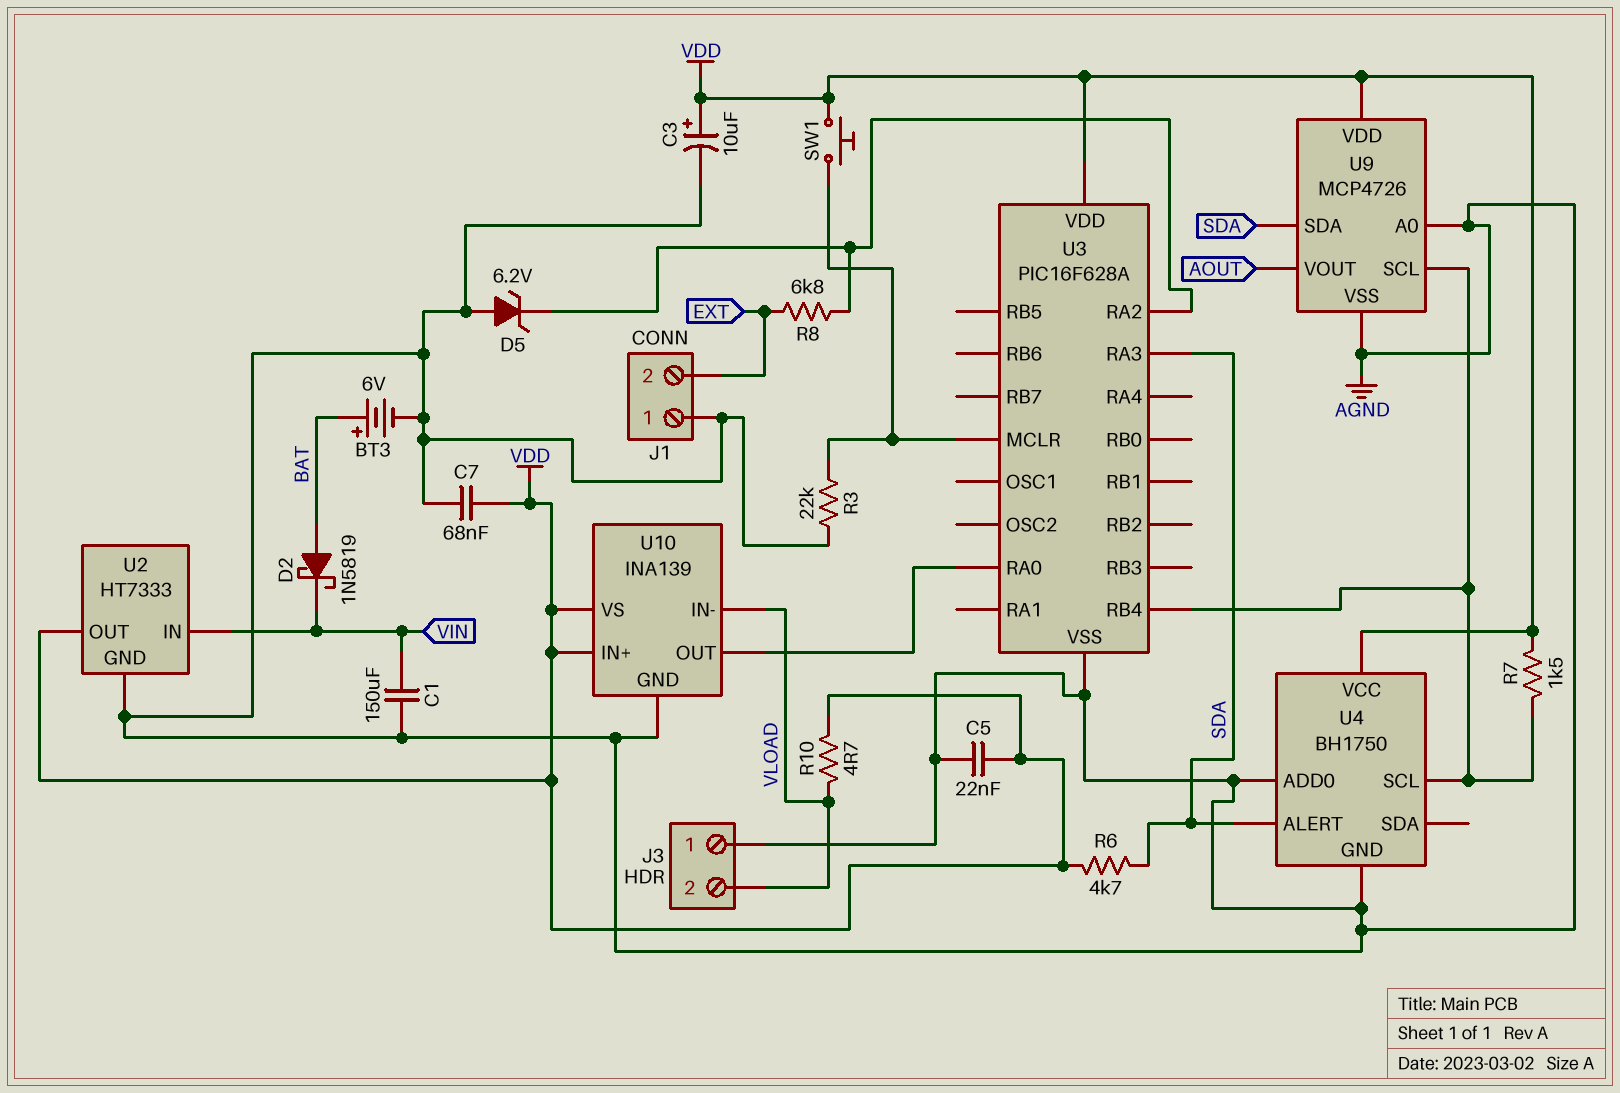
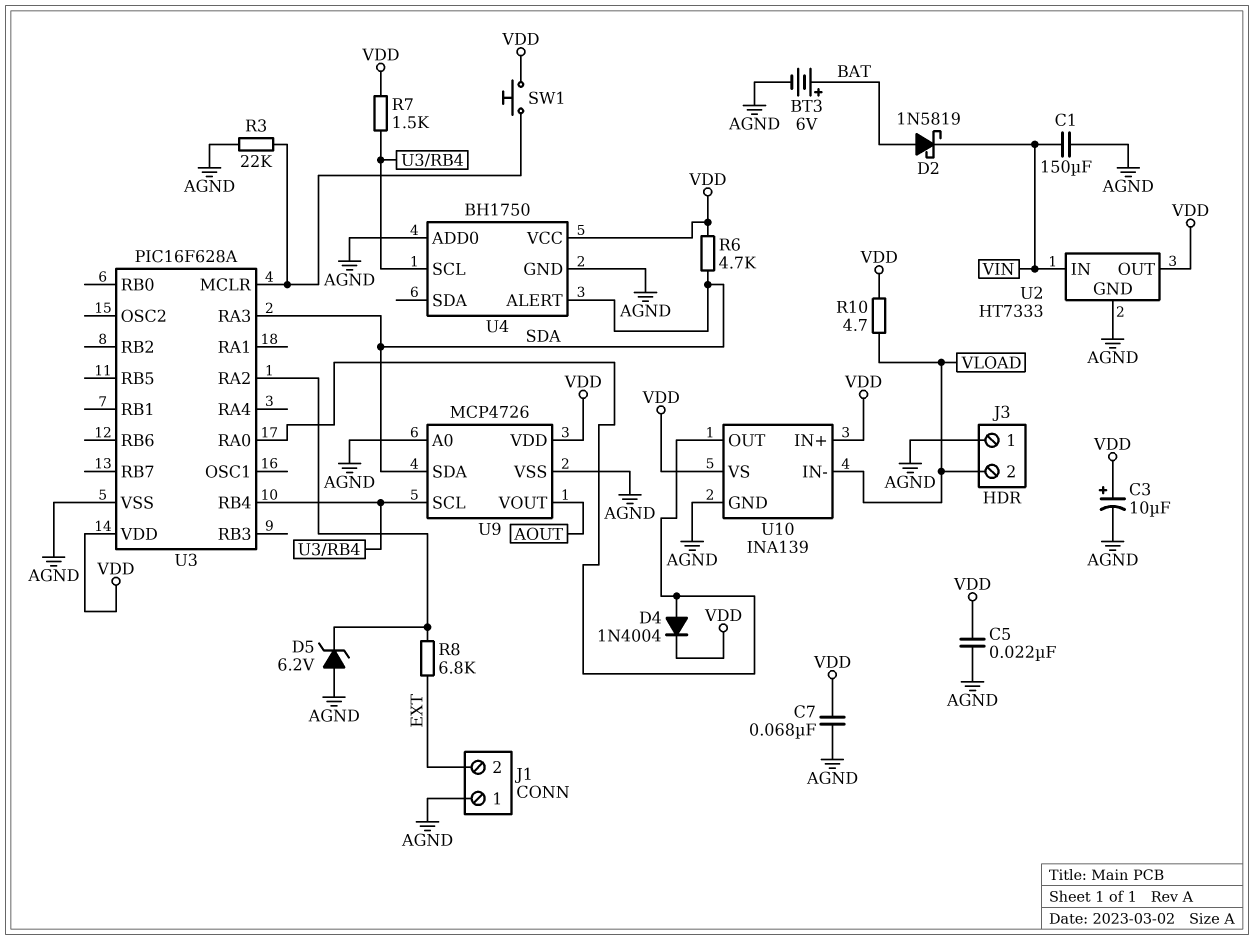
D4: none -> diode 1N4004 (A U3/RA0, K VDD)

